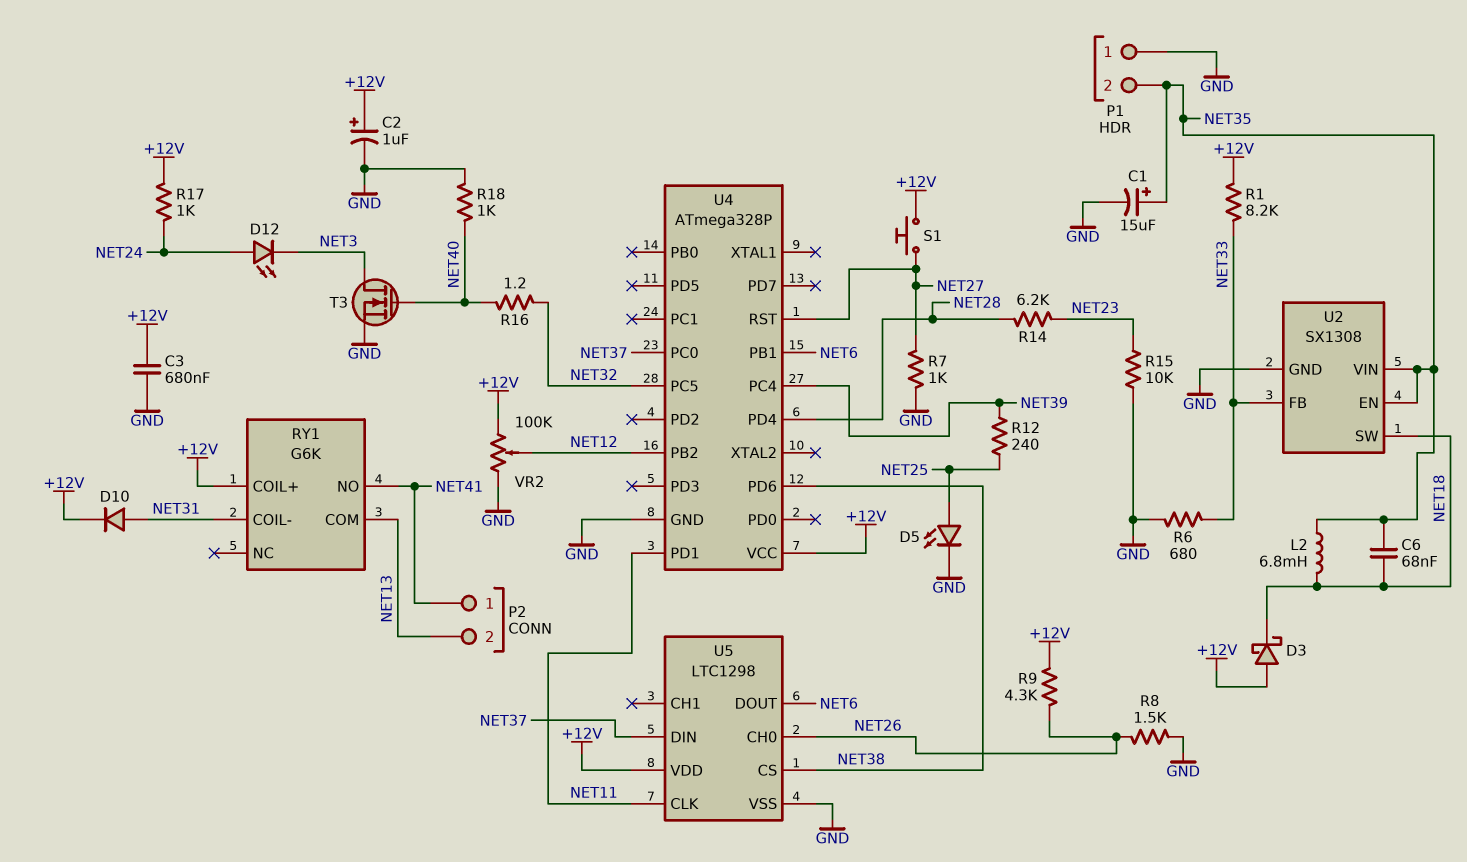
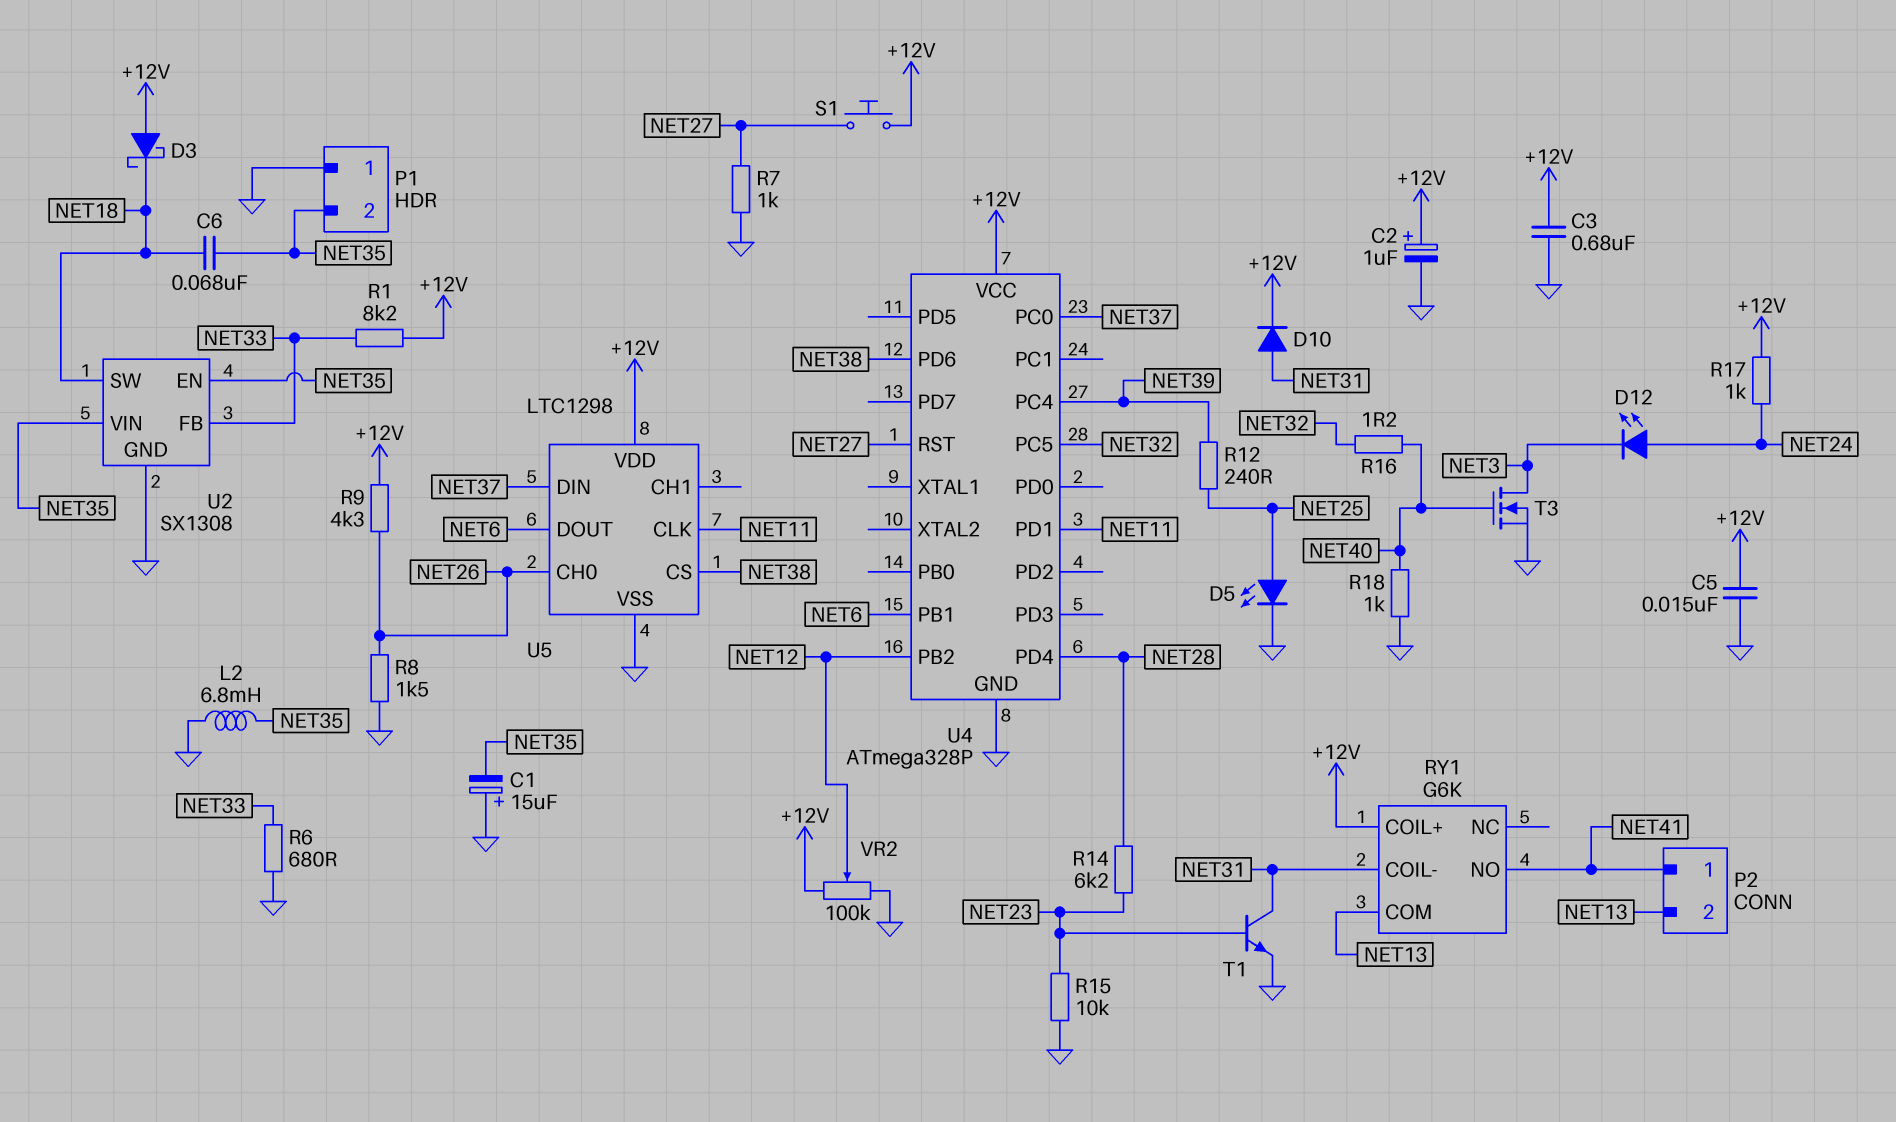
C1: 15uF (plus NET35, minus GND) -> 15uF (plus GND, minus NET35)
C5: none -> 15nF (+12V, GND)
L2: 6.8mH (NET18, NET35) -> 6.8mH (GND, NET35)
T1: none -> NPN (B NET23, C NET31, E GND)

